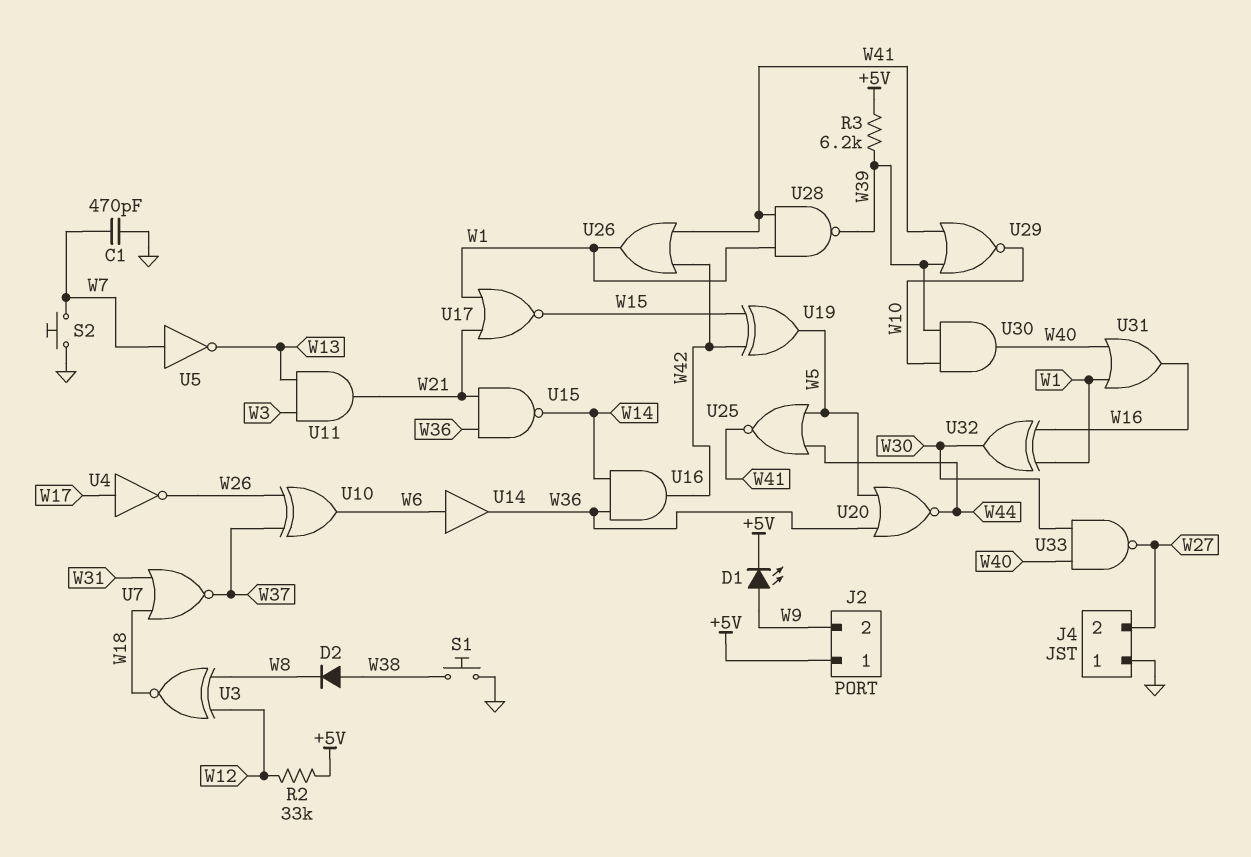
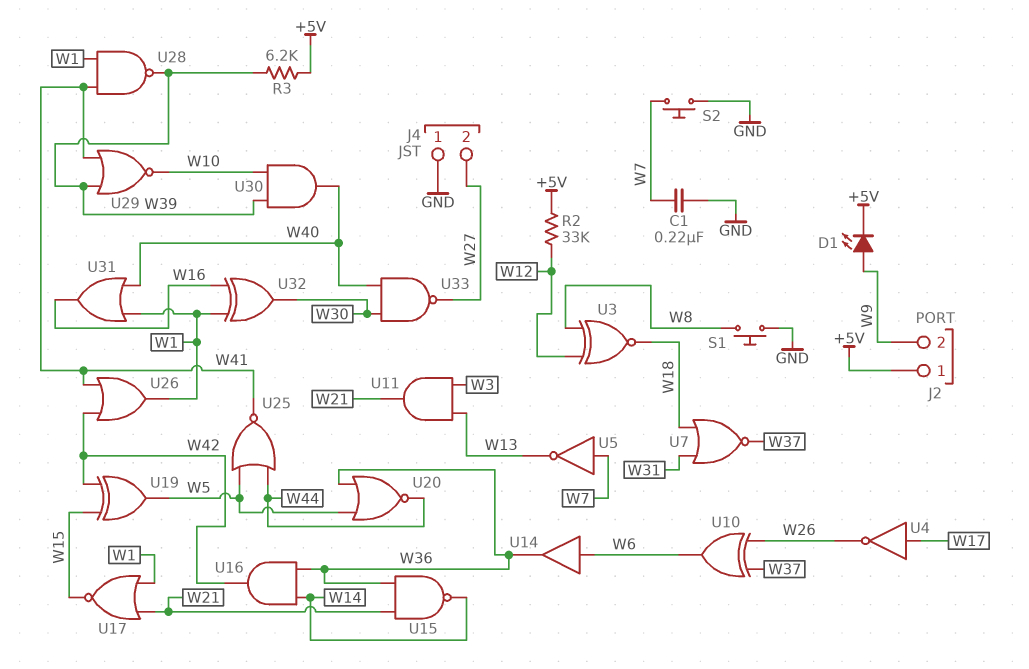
C1: 470pF (GND, W7) -> 220nF (GND, W7)
D2: diode (A W38, K W8) -> none
S1: button (GND, W38) -> button (GND, W8)

